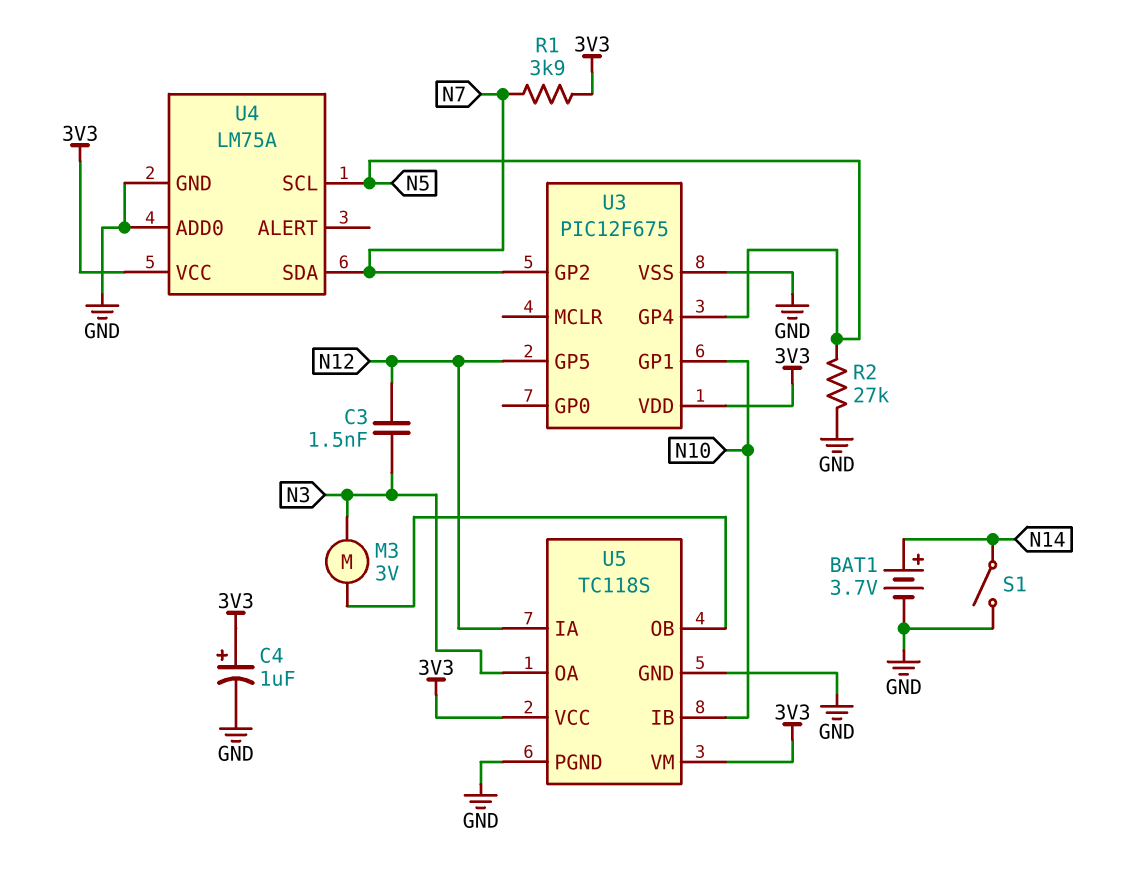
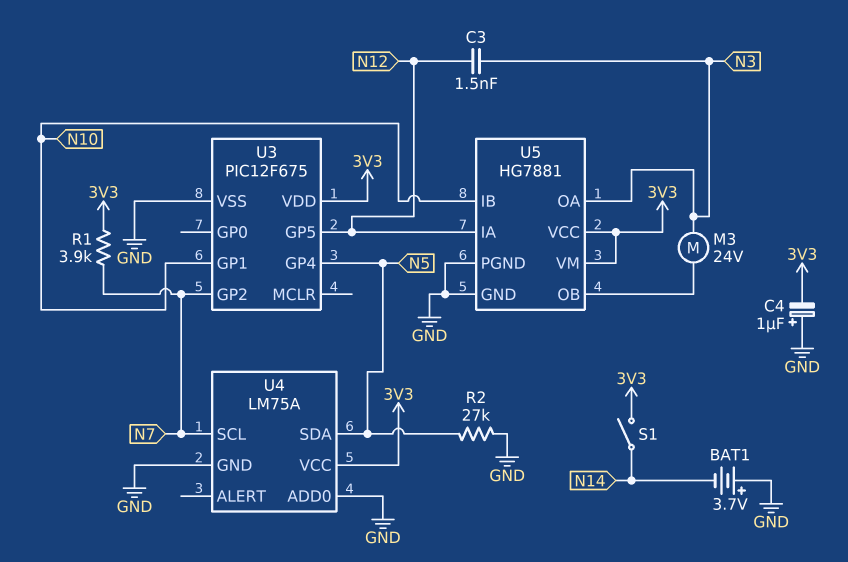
BAT1: 3.7V (plus N14, minus GND) -> 3.7V (plus GND, minus N14)
C4: 1uF (plus 3V3, minus GND) -> 1uF (plus GND, minus 3V3)
M3: motor 3V (N3, U5/OB) -> motor 24V (N3, U5/OB)
S1: switch (GND, N14) -> switch (3V3, N14)
U4 pin SCL: N5 -> N7
U4 pin SDA: N7 -> N5
U5: TC118S -> HG7881

